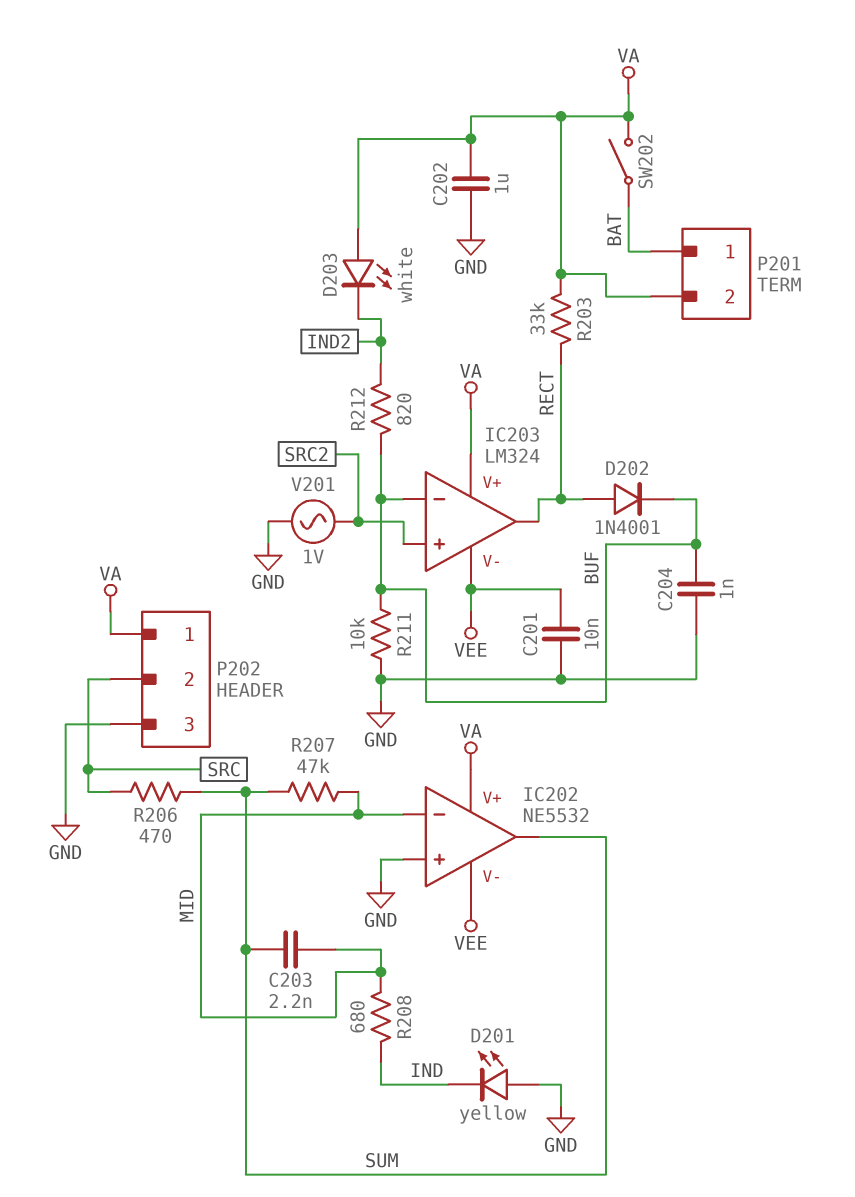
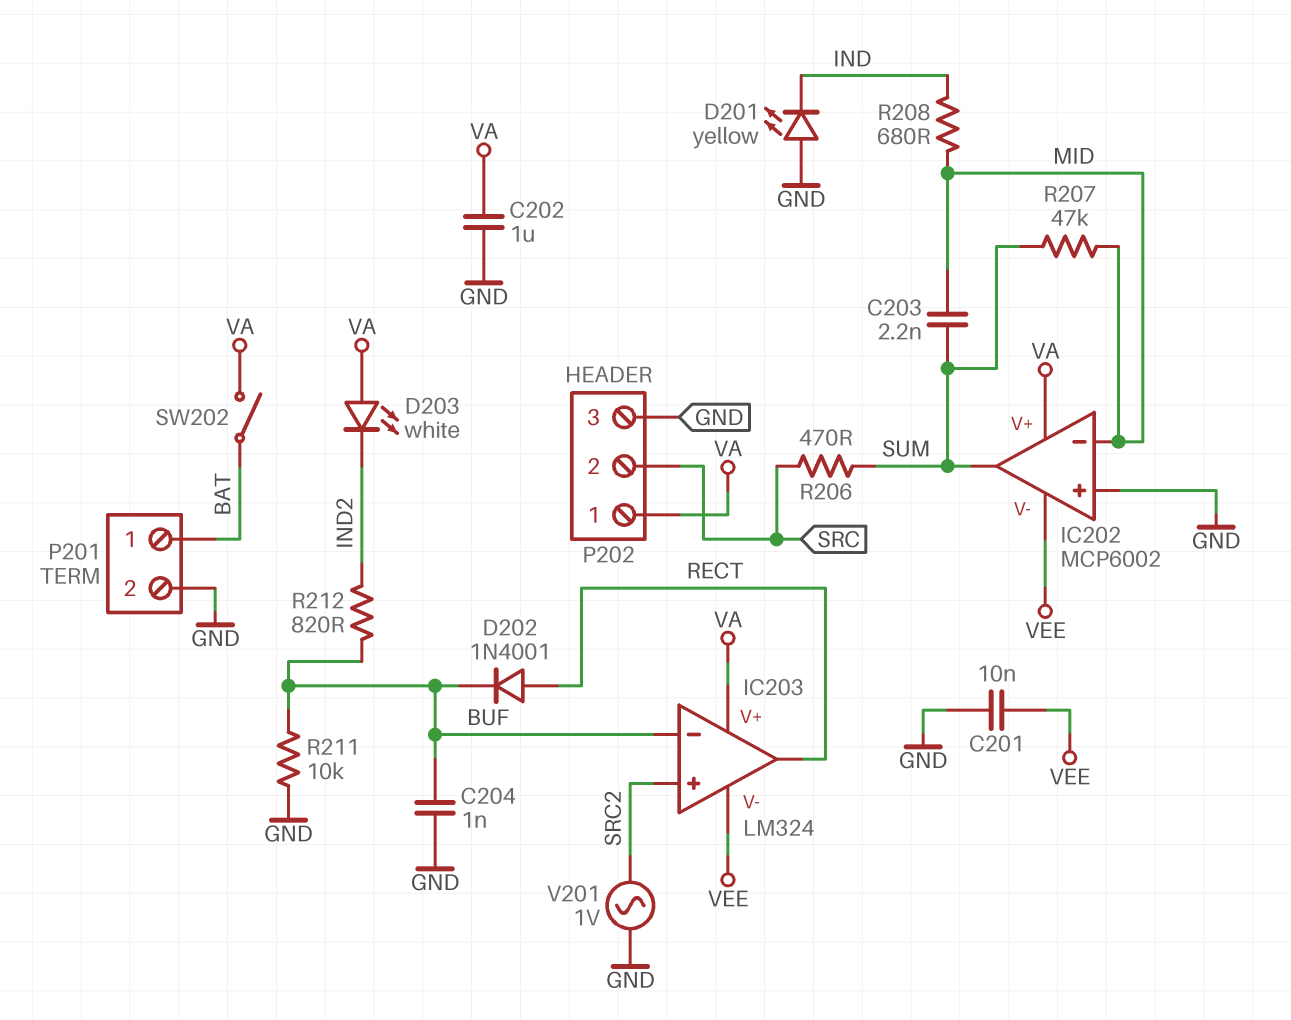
IC202: NE5532 -> MCP6002
P201 pin 2: VA -> GND
R203: 33k (RECT, VA) -> none

